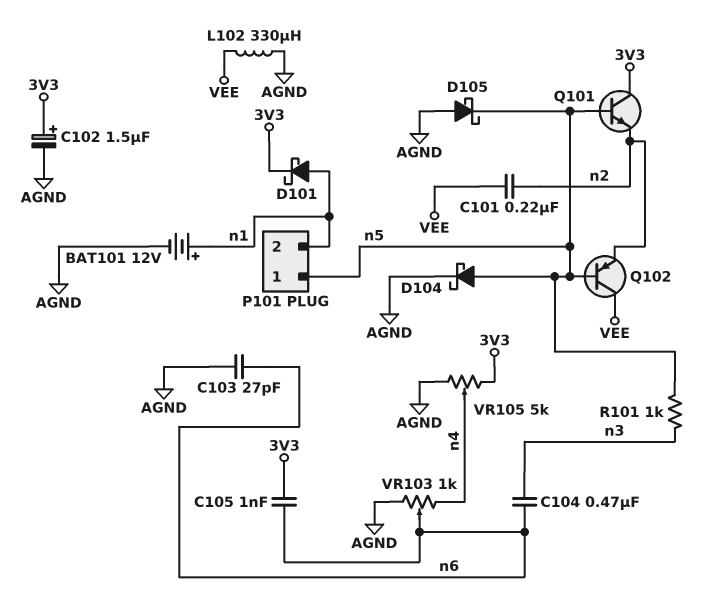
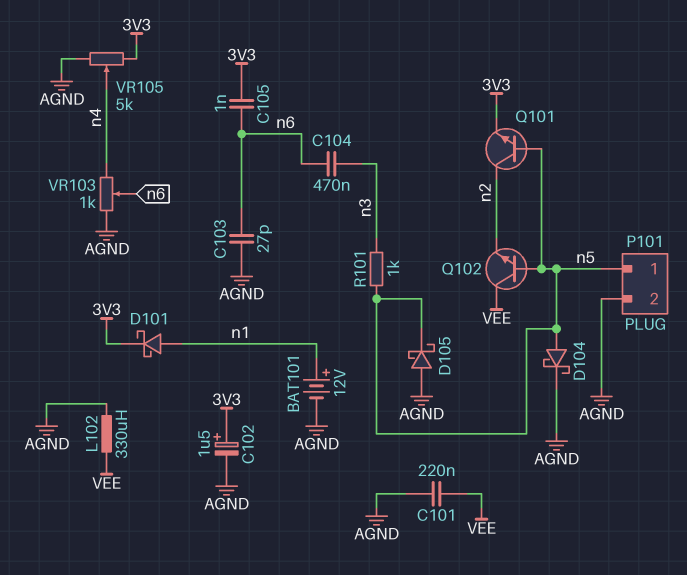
C101: 220nF (VEE, n2) -> 220nF (AGND, VEE)
P101 pin 2: n1 -> AGND
Q101: NPN (B n5, C 3V3, E n2) -> NPN (B n5, C n2, E 3V3)
Q102: PNP (B n5, C VEE, E n2) -> NPN (B n5, C VEE, E n2)

